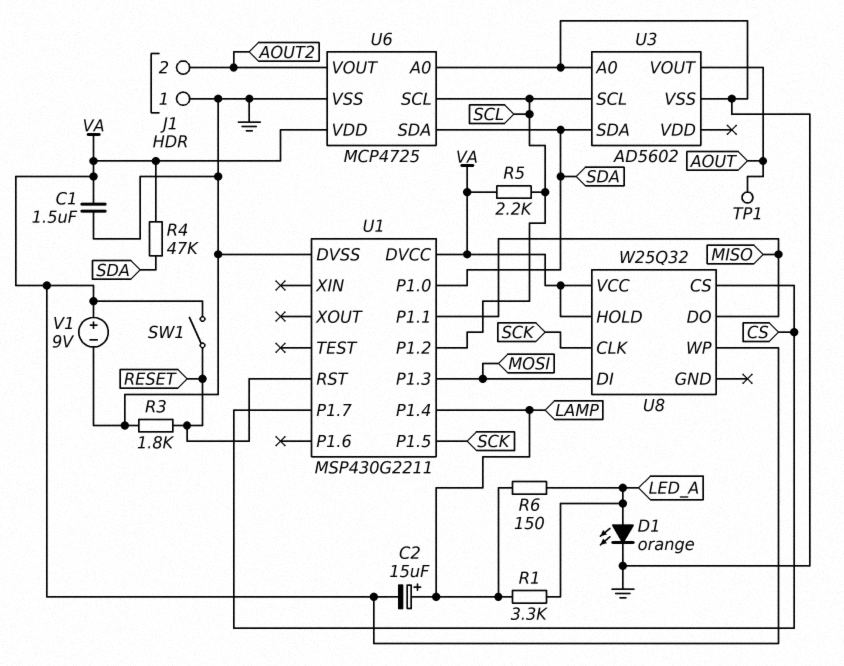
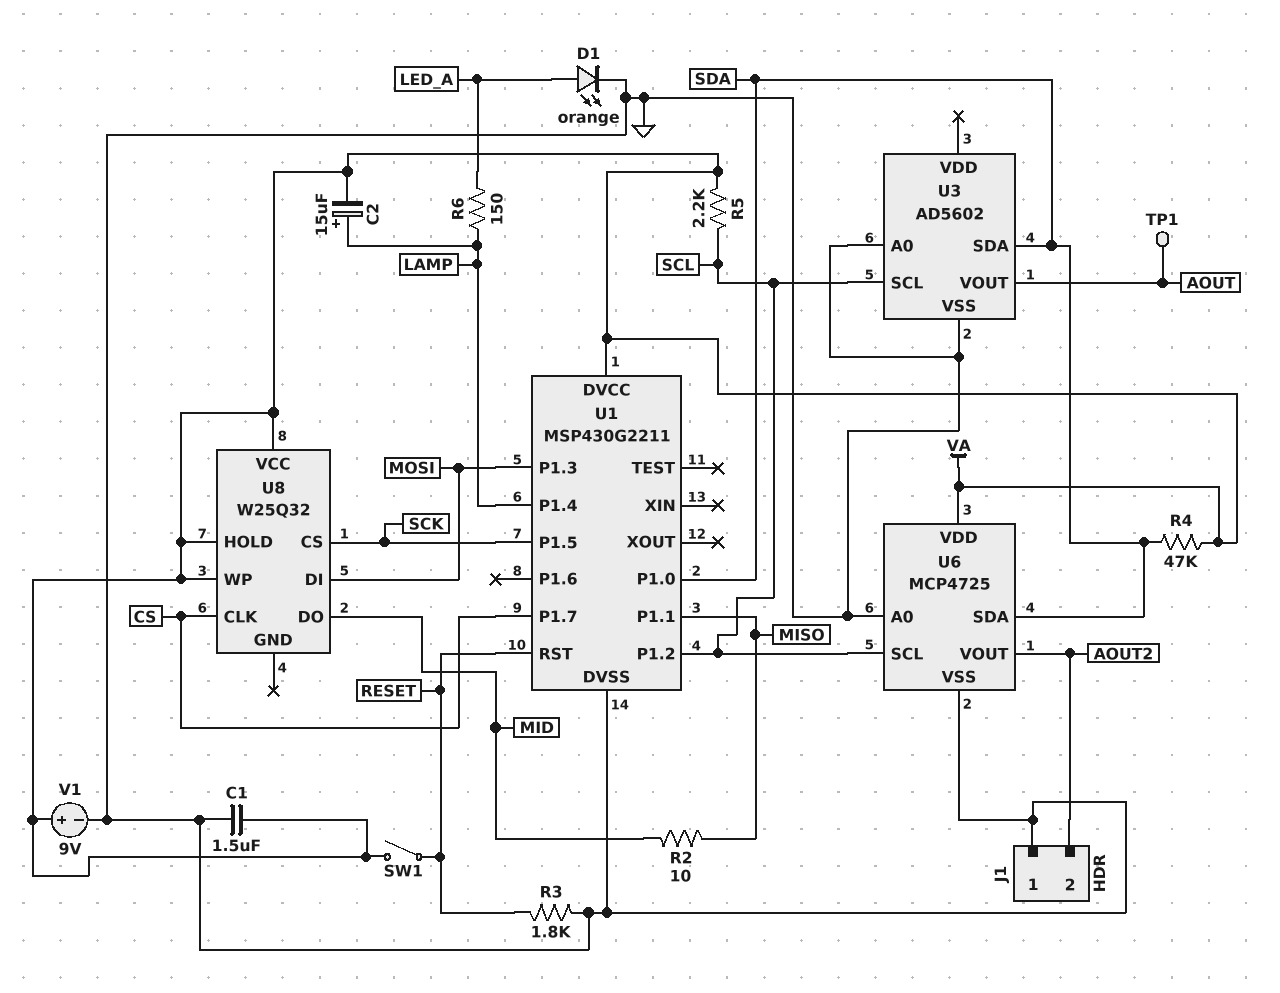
R1: 3.3k (LAMP, LED_A) -> none
R2: none -> 10 (MID, MISO)
U8 pin CLK: SCK -> CS
U8 pin CS: CS -> SCK
U8 pin DO: MISO -> MID

